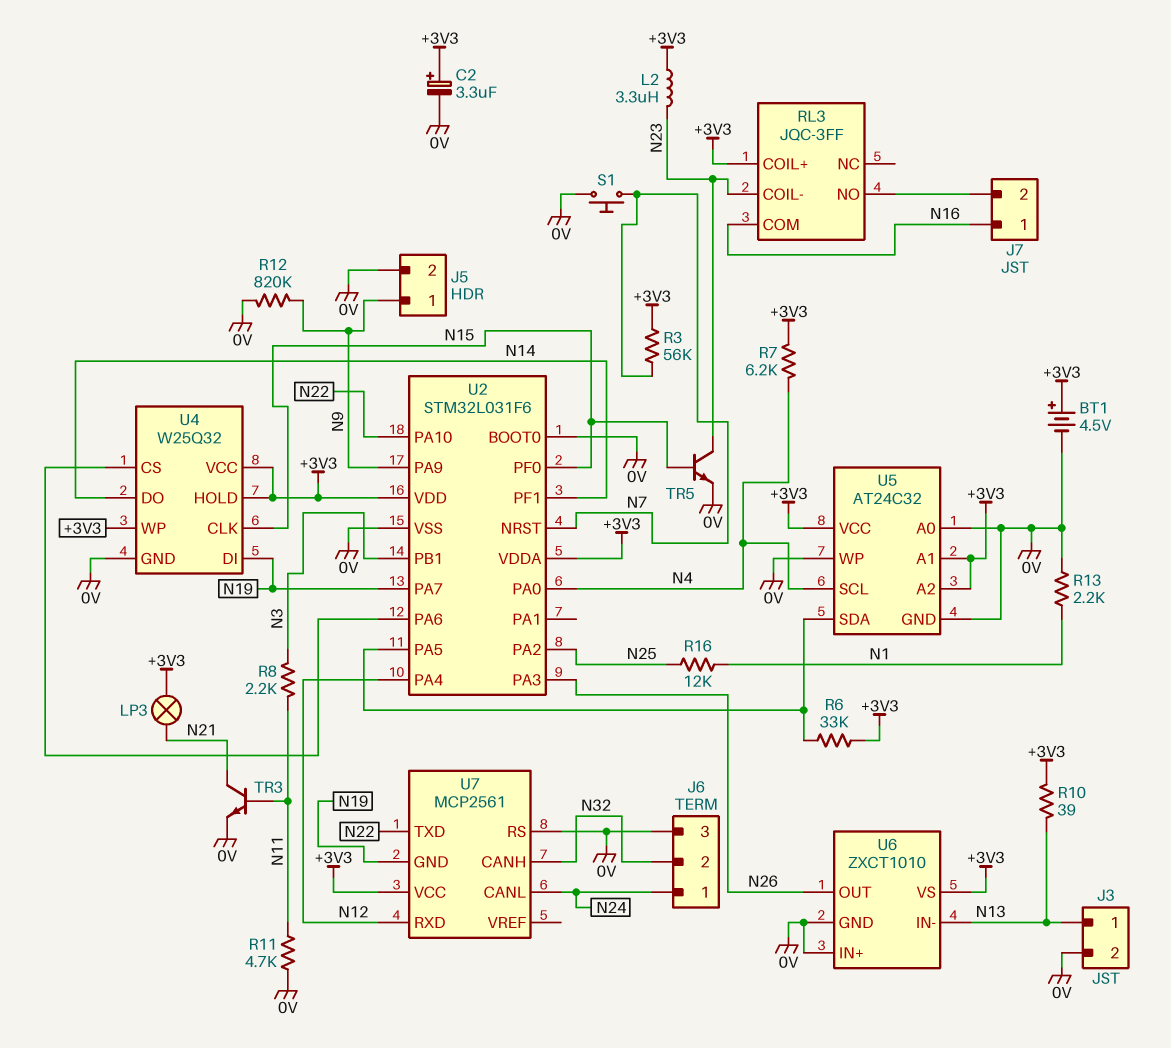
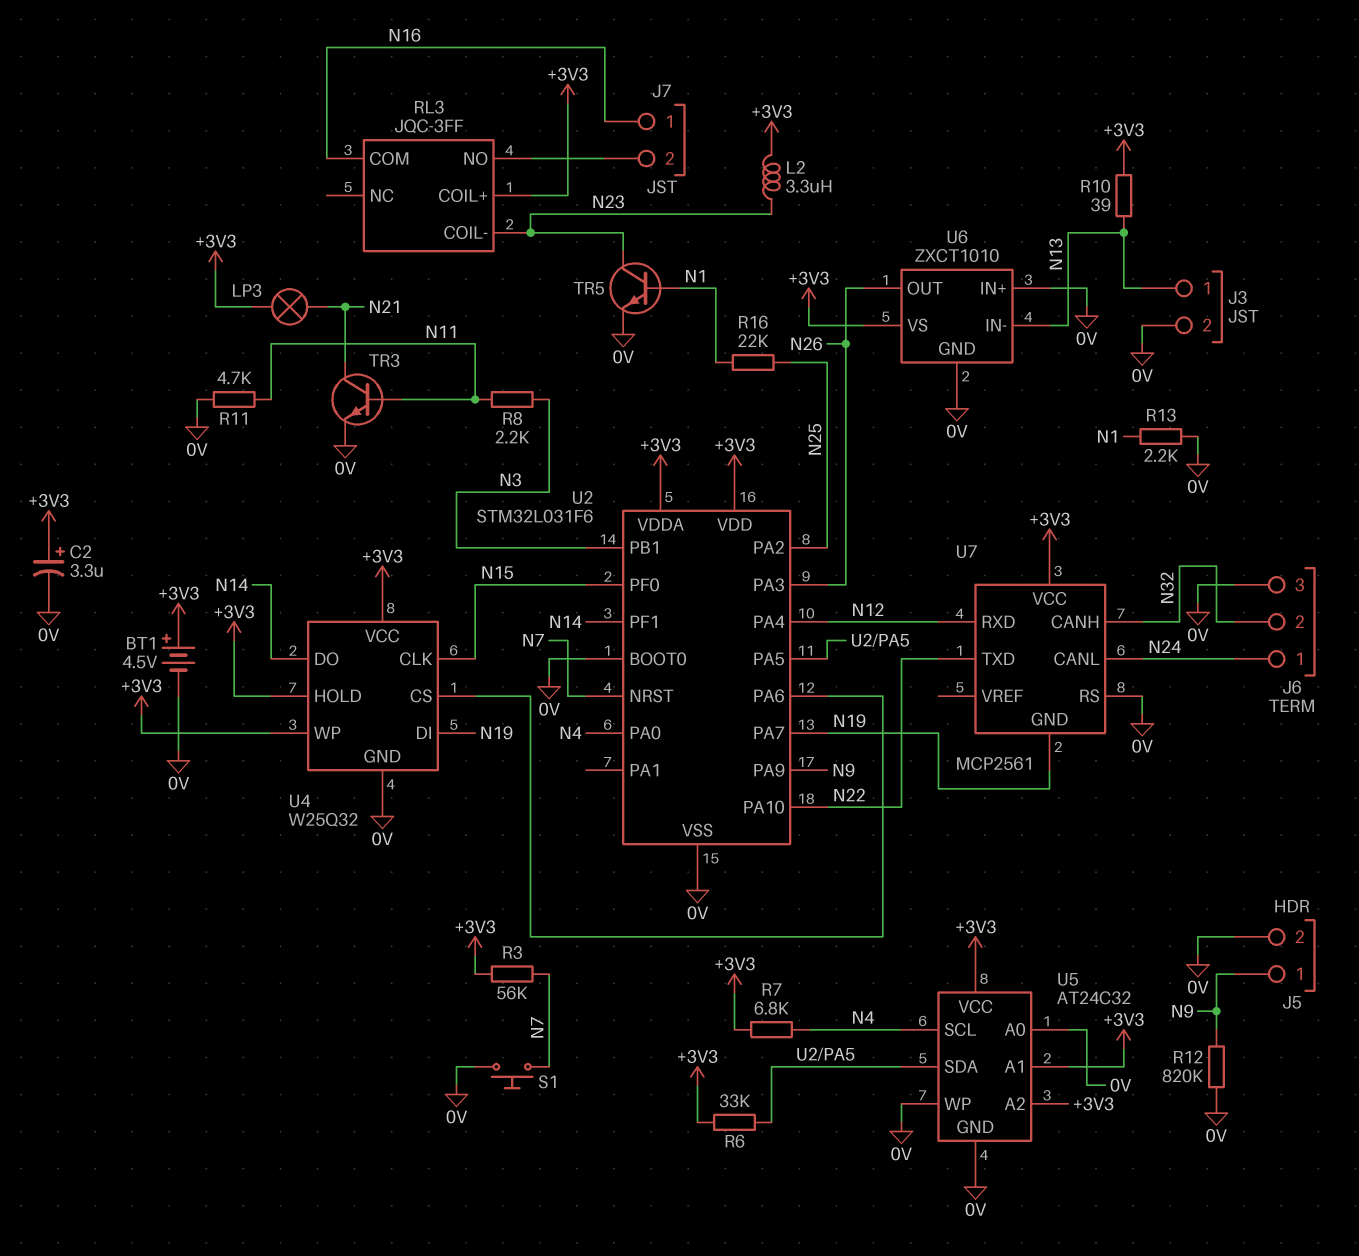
R7: 6.2k (+3V3, N4) -> 6.8k (+3V3, N4)
R16: 12k (N1, N25) -> 22k (N1, N25)
TR5: NPN (B N15, C N23, E 0V) -> NPN (B N1, C N23, E 0V)

